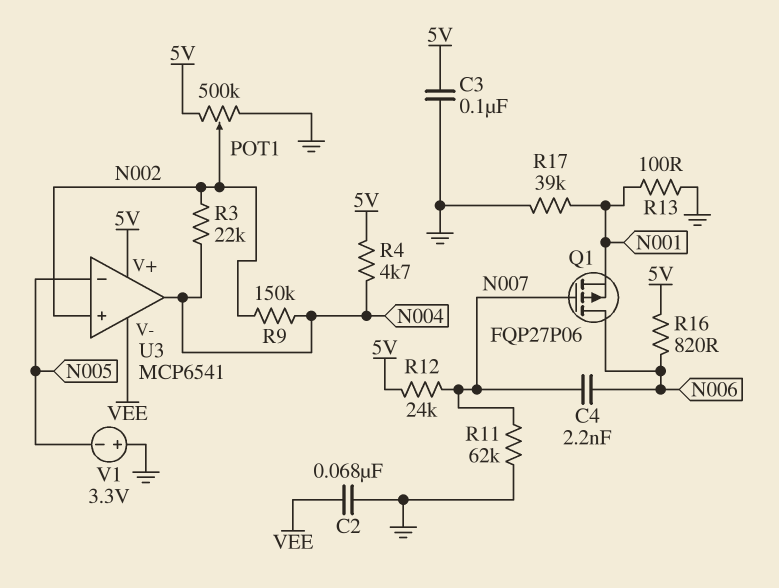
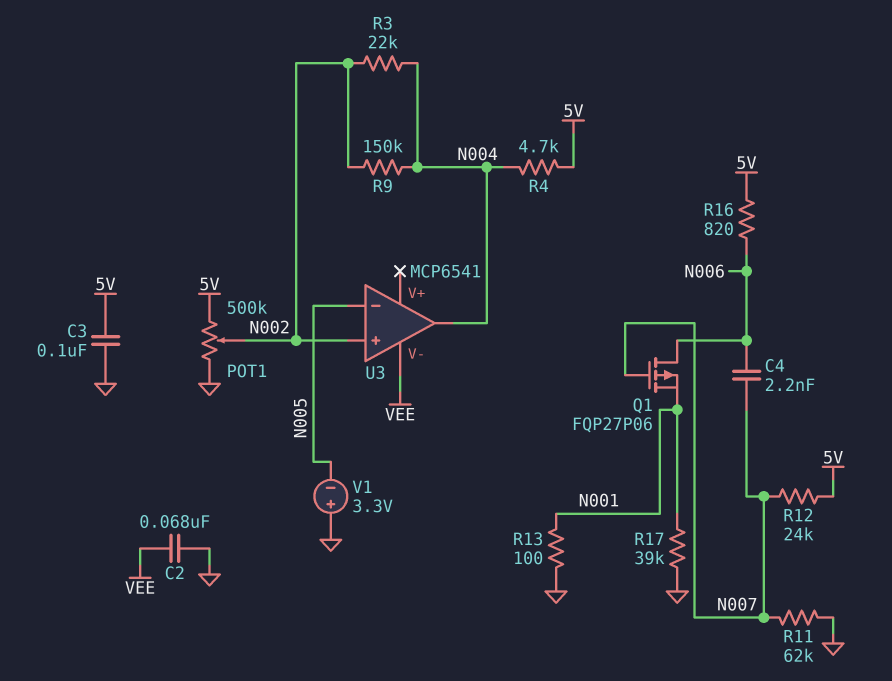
U3 pin V+: 5V -> none

